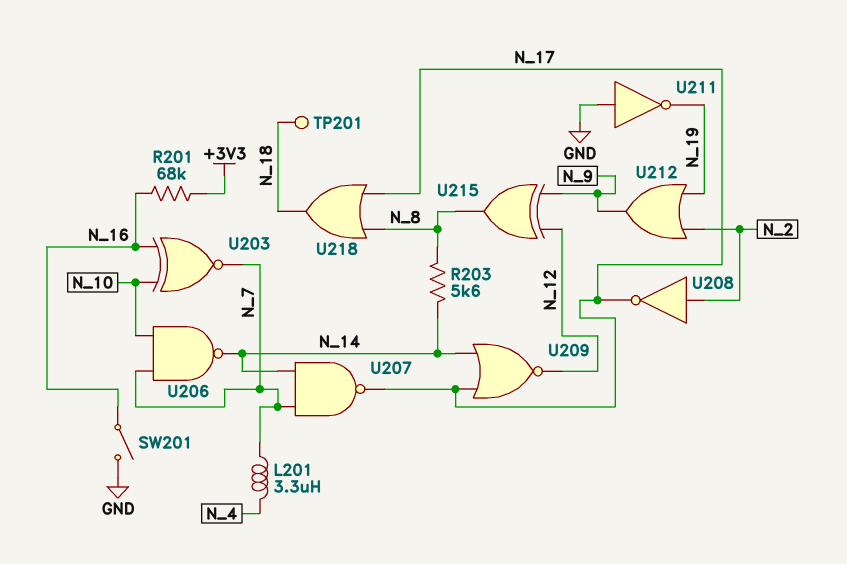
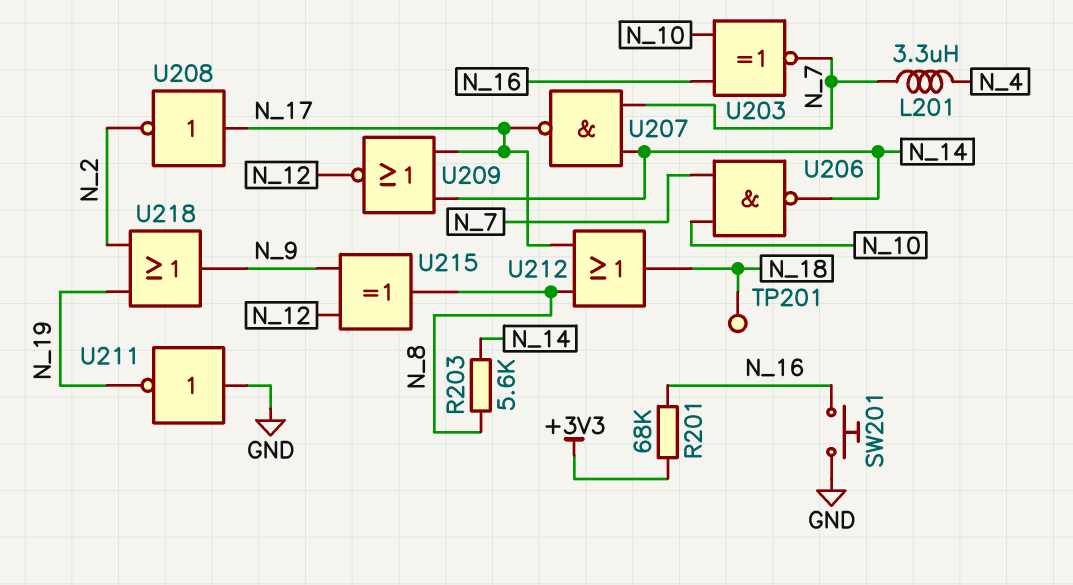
SW201: switch (GND, N_16) -> button (GND, N_16)
U208: NOT (in N_2, out N_17) -> NOT (in N_17, out N_2)
U212: OR (in N_2, in N_19, out N_9) -> OR (in N_8, in N_17, out N_18)
U218: OR (in N_8, in N_17, out N_18) -> OR (in N_2, in N_19, out N_9)

